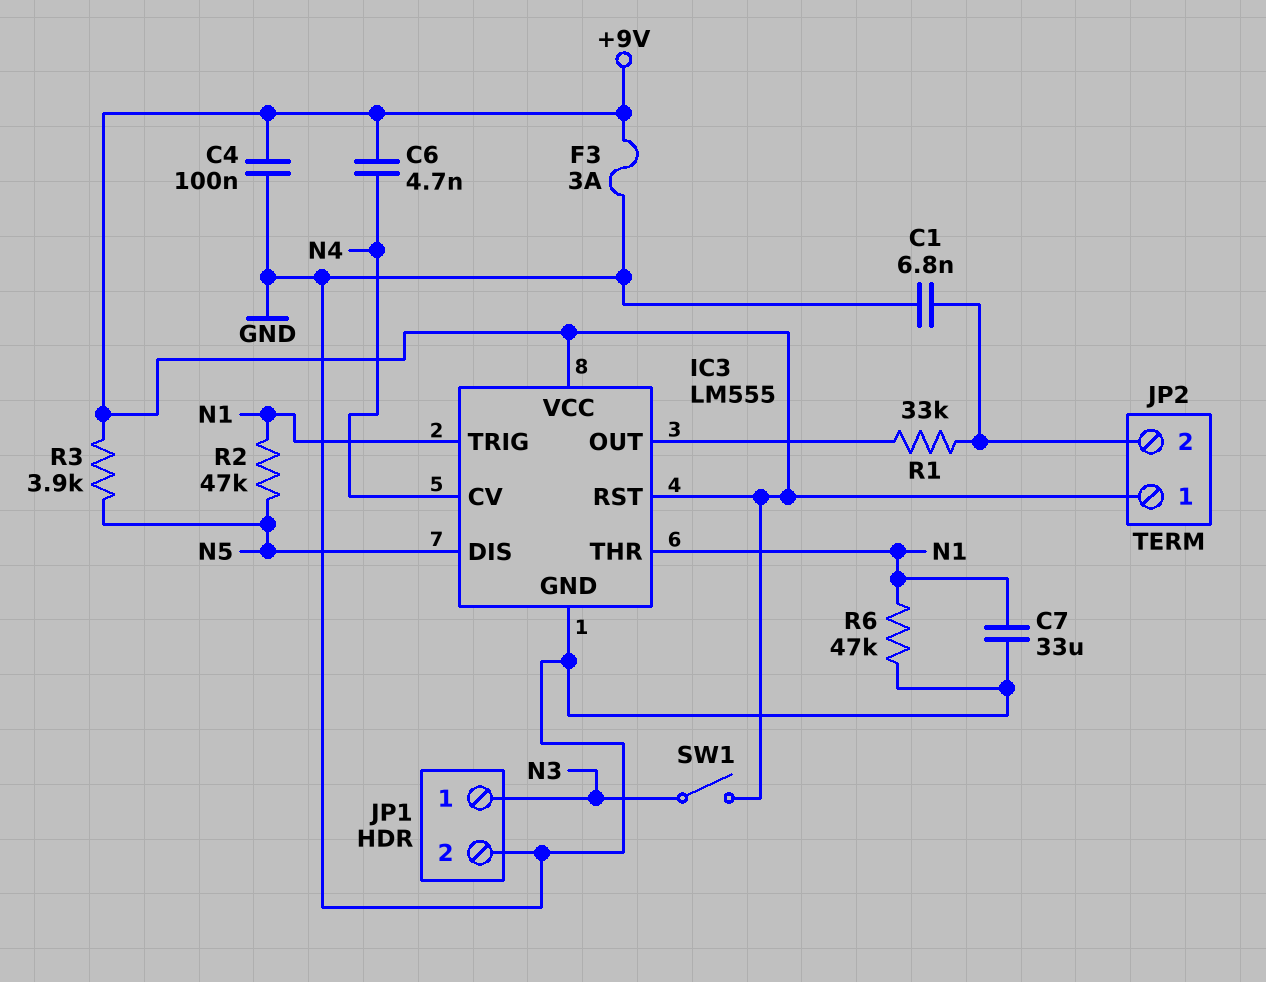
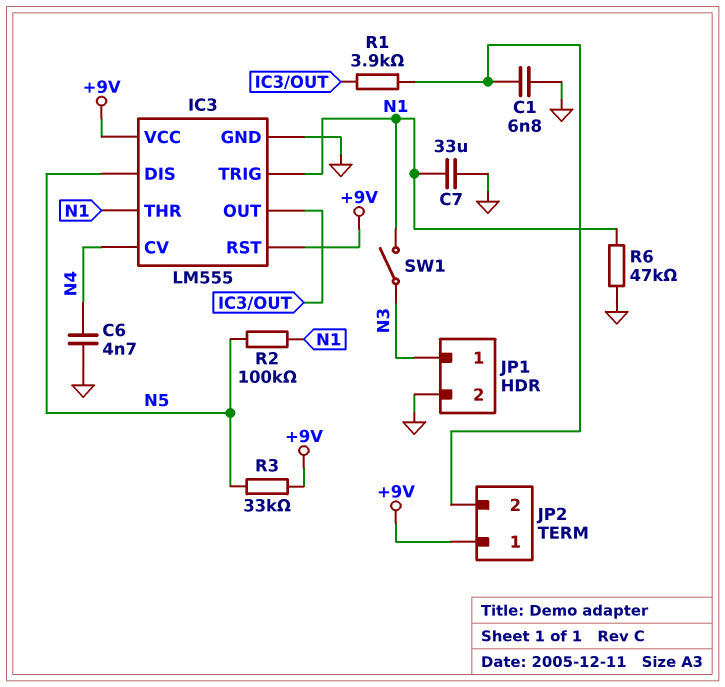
C4: 100nF (+9V, GND) -> none
C6: 4.7nF (+9V, N4) -> 4.7nF (GND, N4)
F3: 3A (+9V, GND) -> none
R1: 33k (IC3/OUT, JP2/2) -> 3.9k (IC3/OUT, JP2/2)
R2: 47k (N1, N5) -> 100k (N1, N5)
R3: 3.9k (+9V, N5) -> 33k (+9V, N5)
SW1: switch (+9V, N3) -> switch (N1, N3)

